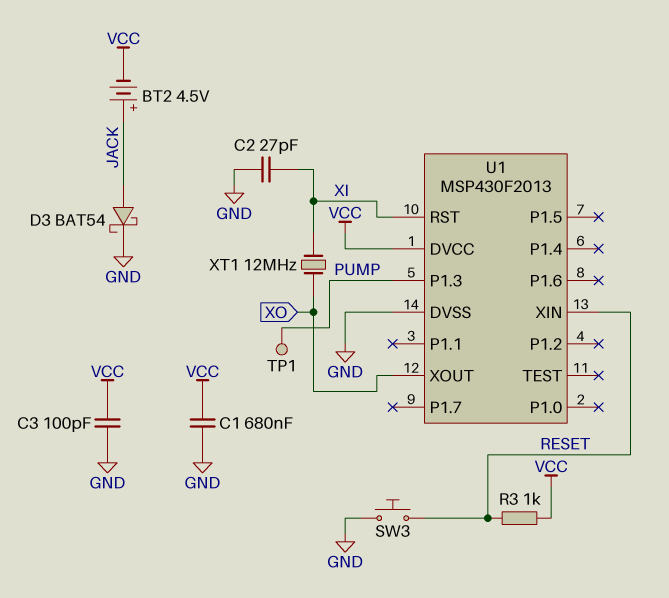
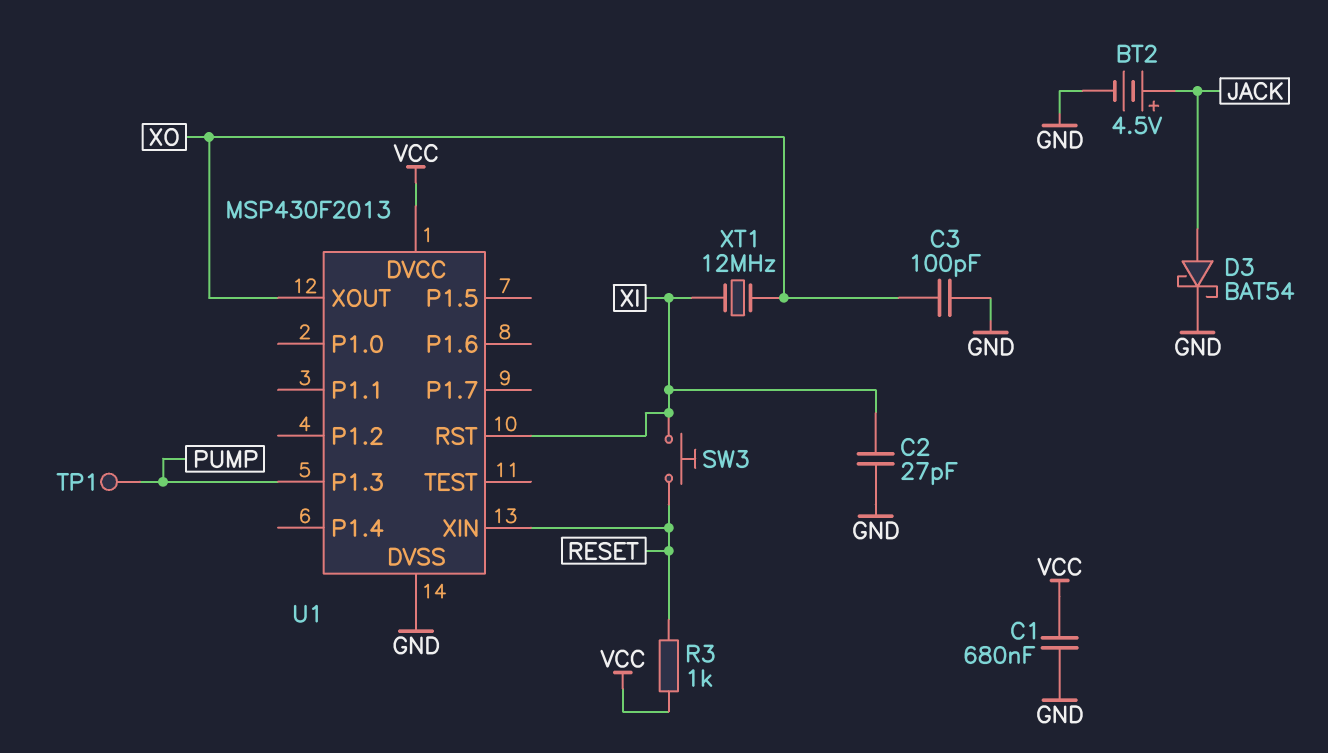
BT2: 4.5V (plus JACK, minus VCC) -> 4.5V (plus JACK, minus GND)
C3: 100pF (GND, VCC) -> 100pF (GND, XO)
SW3: button (GND, RESET) -> button (RESET, XI)

